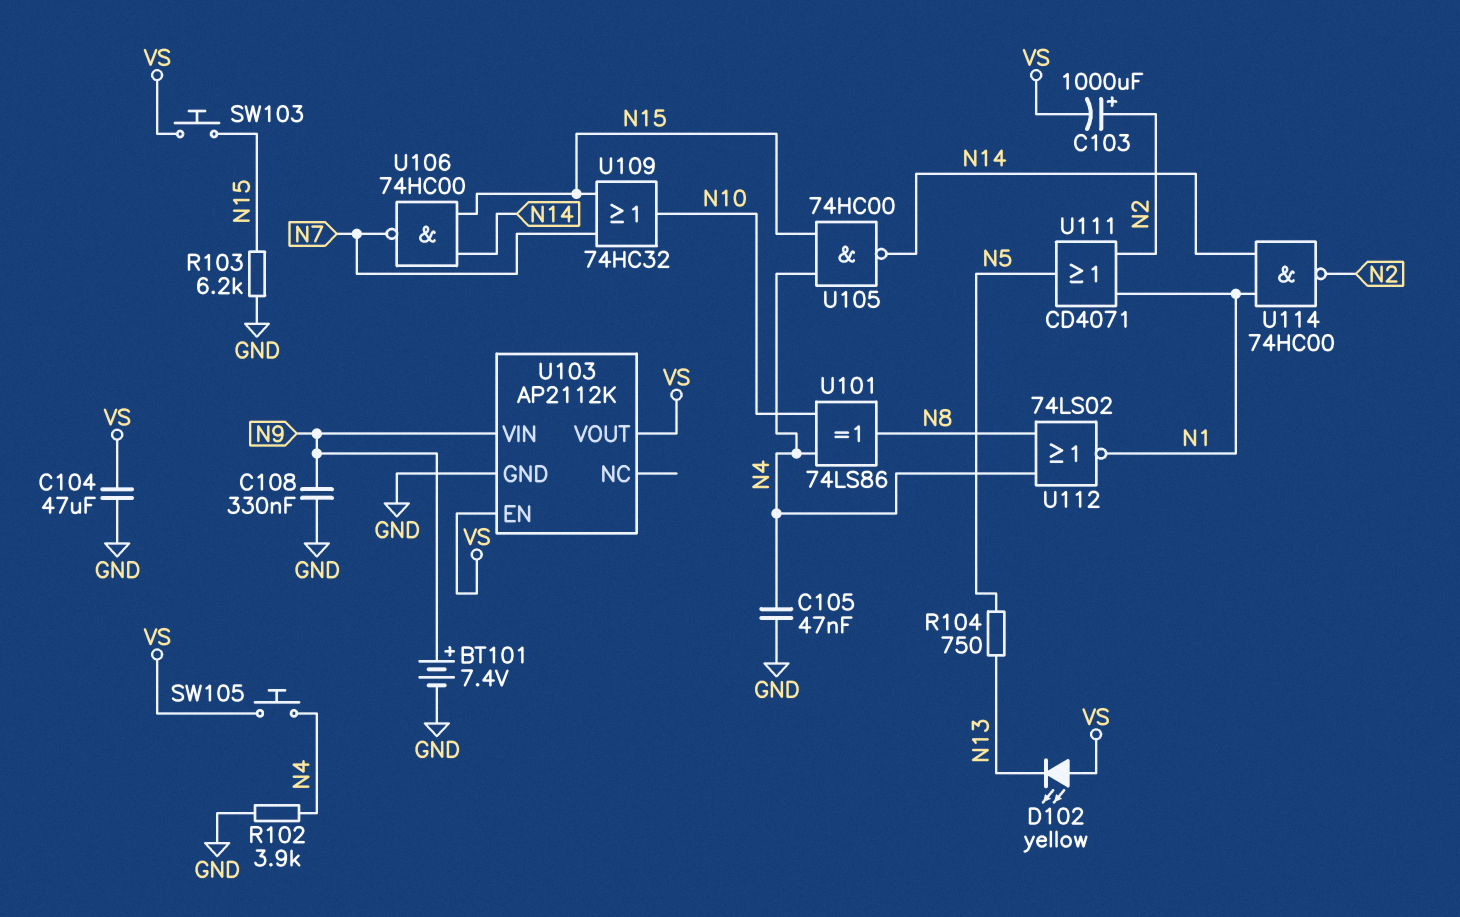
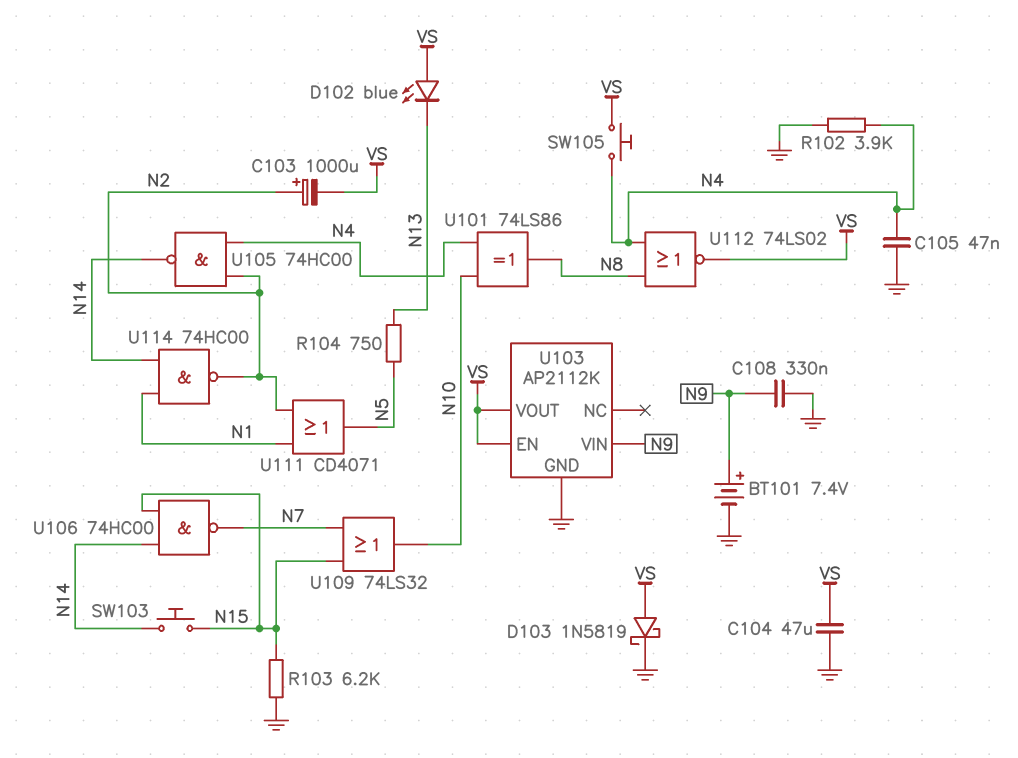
D102: LED yellow (A VS, K N13) -> LED blue (A VS, K N13)
D103: none -> schottky 1N5819 (A VS, K GND)
SW103: button (N15, VS) -> button (N14, N15)
U105: NAND 74HC00 (in N4, in N15, out N14) -> NAND 74HC00 (in N2, in N4, out N14)
U109: OR 74HC32 (in N7, in N15, out N10) -> OR 74LS32 (in N7, in N15, out N10)
U112: NOR 74LS02 (in N4, in N8, out N1) -> NOR 74LS02 (in N4, in N8, out VS)

